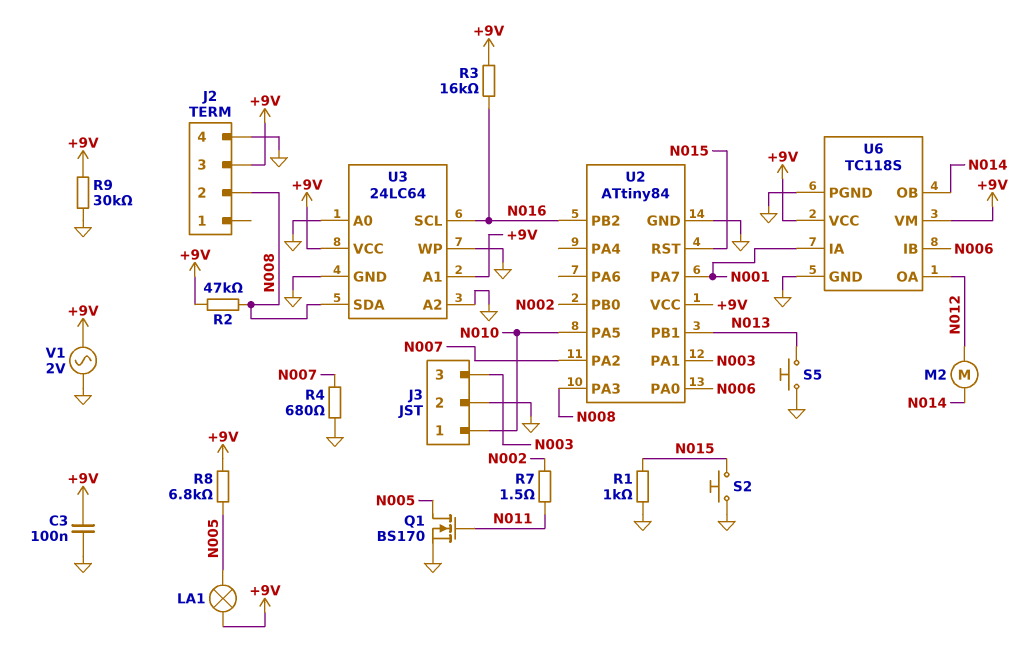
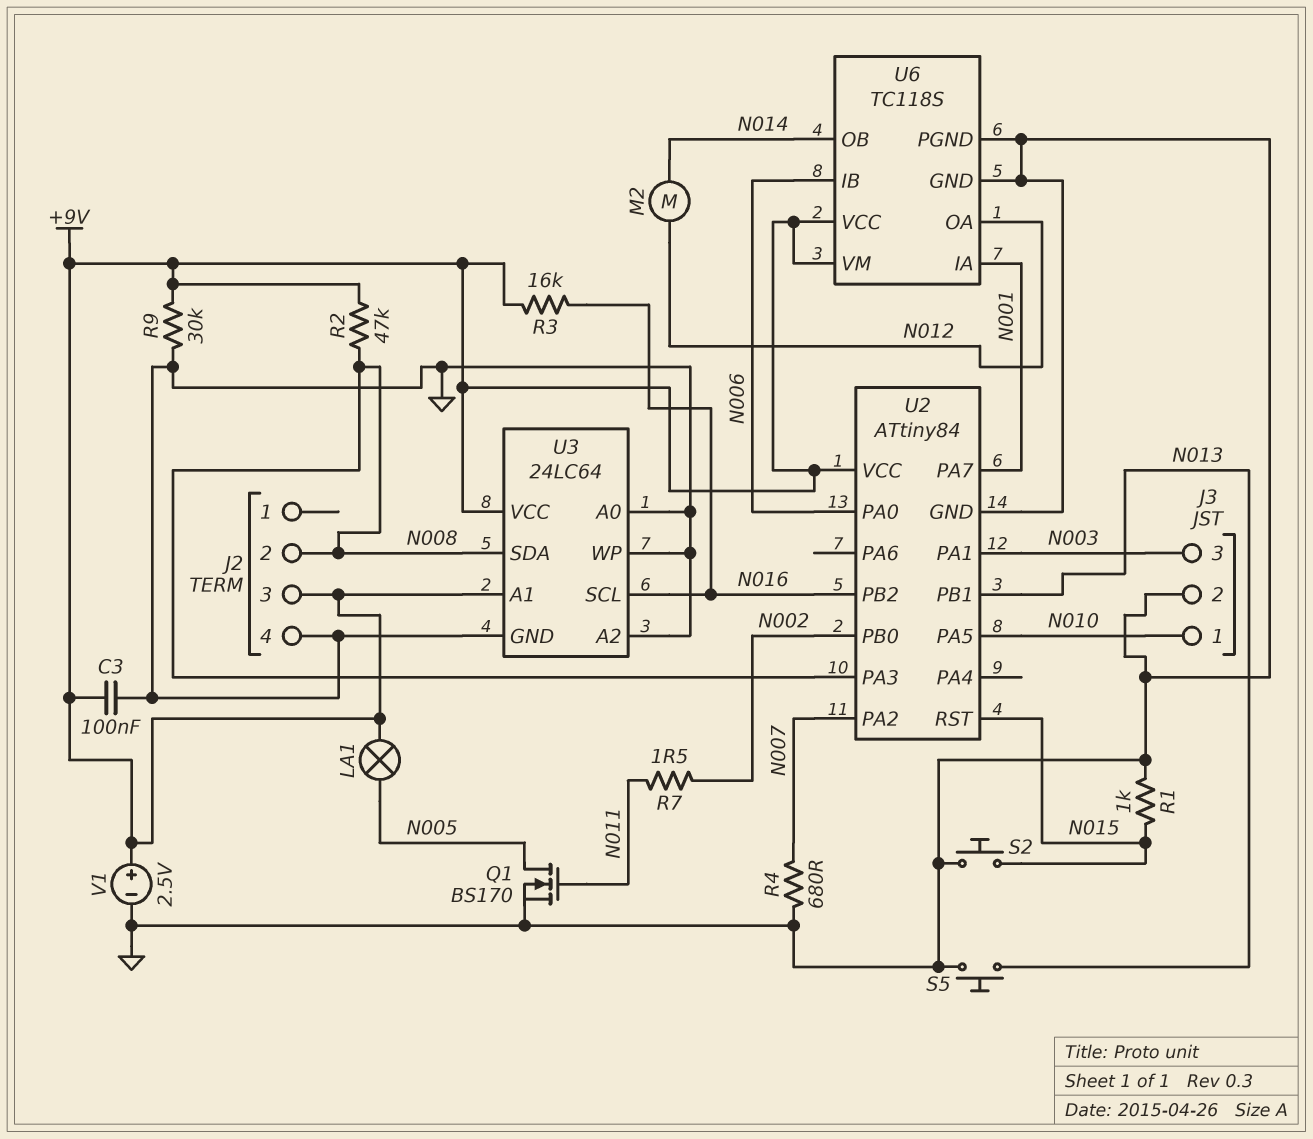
R8: 6.8k (+9V, N005) -> none
V1: AC 2V (+9V, GND) -> 2.5V (plus +9V, minus GND)

